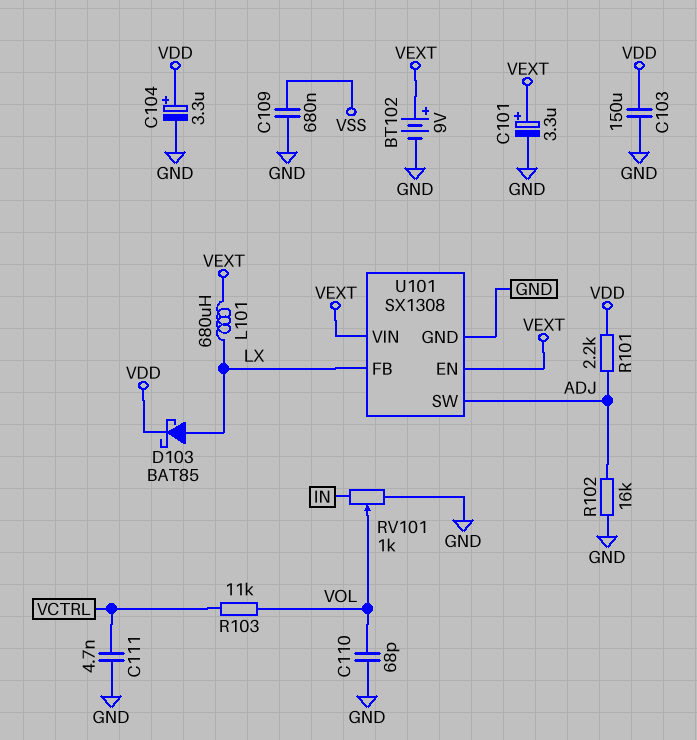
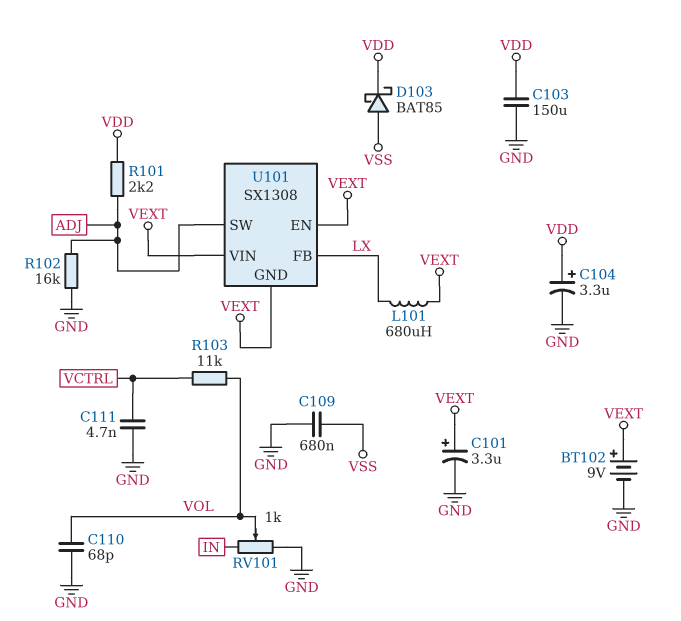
D103: schottky BAT85 (A LX, K VDD) -> schottky BAT85 (A VSS, K VDD)
U101 pin GND: GND -> VEXT

